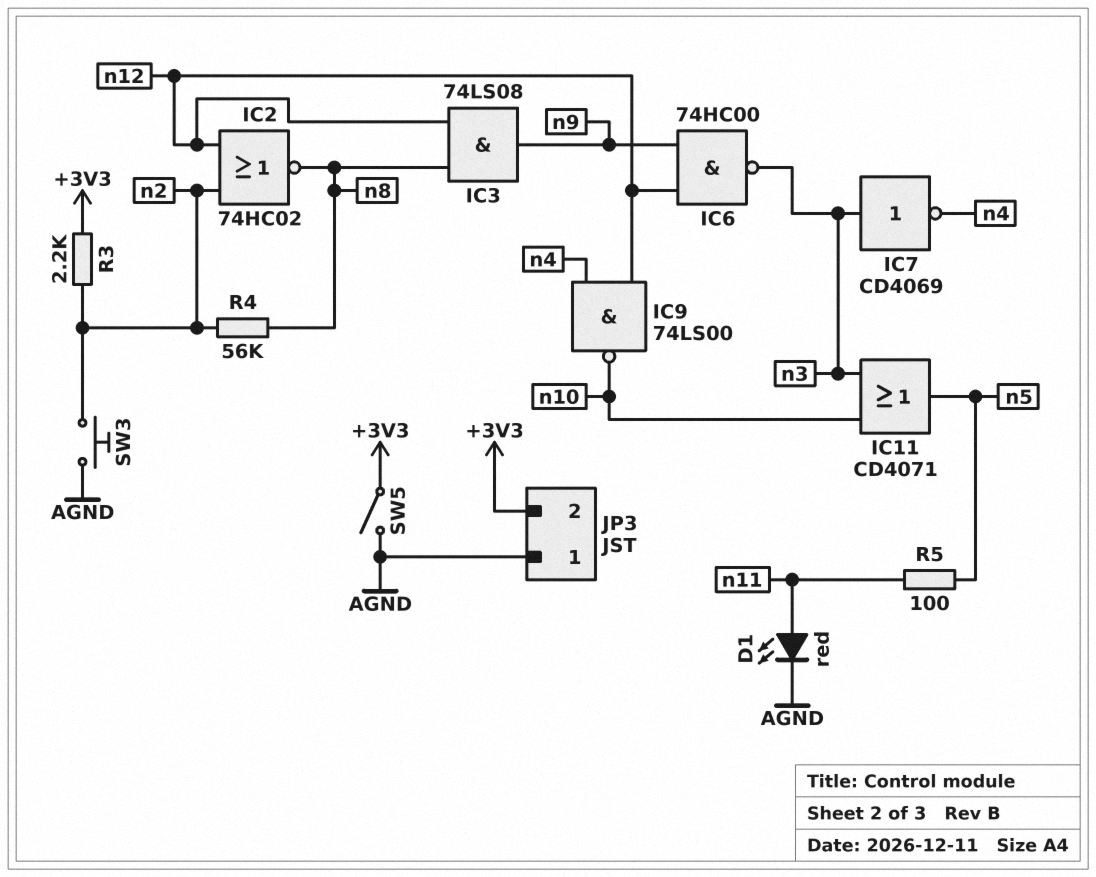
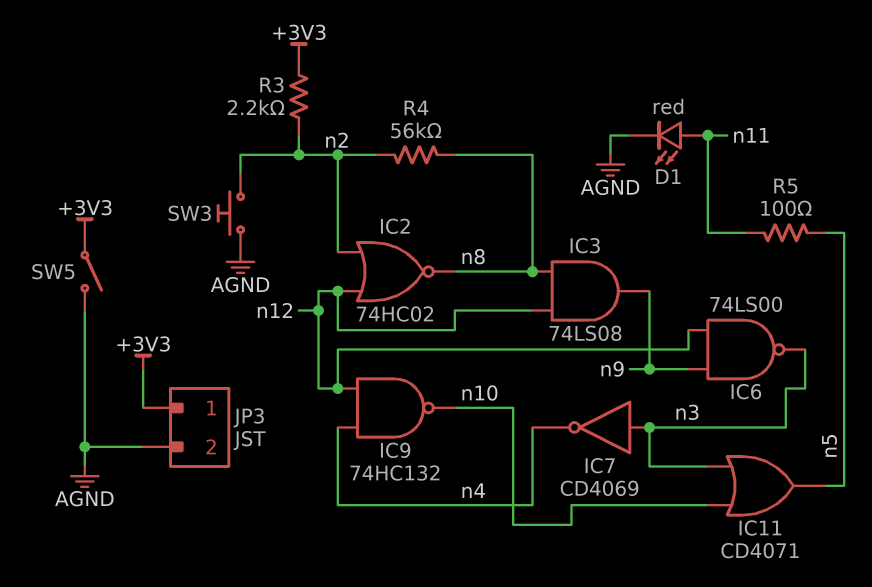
IC6: NAND 74HC00 (in n9, in n12, out n3) -> NAND 74LS00 (in n9, in n12, out n3)
IC9: NAND 74LS00 (in n4, in n12, out n10) -> NAND 74HC132 (in n4, in n12, out n10)
JP3 pin 1: AGND -> +3V3
JP3 pin 2: +3V3 -> AGND

